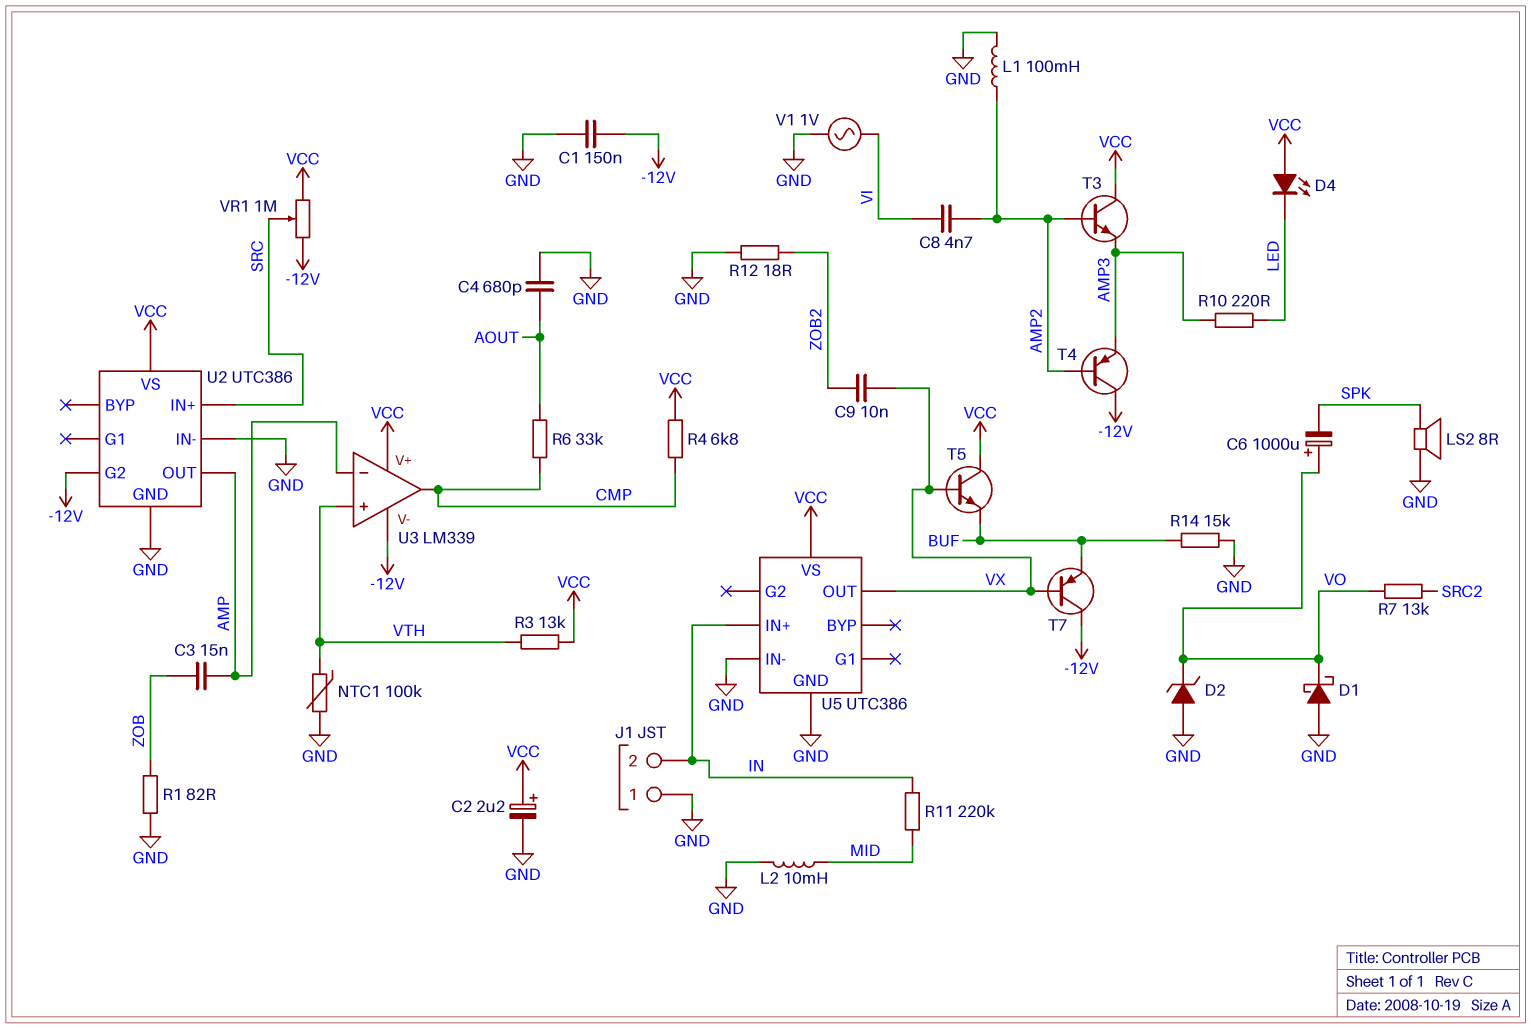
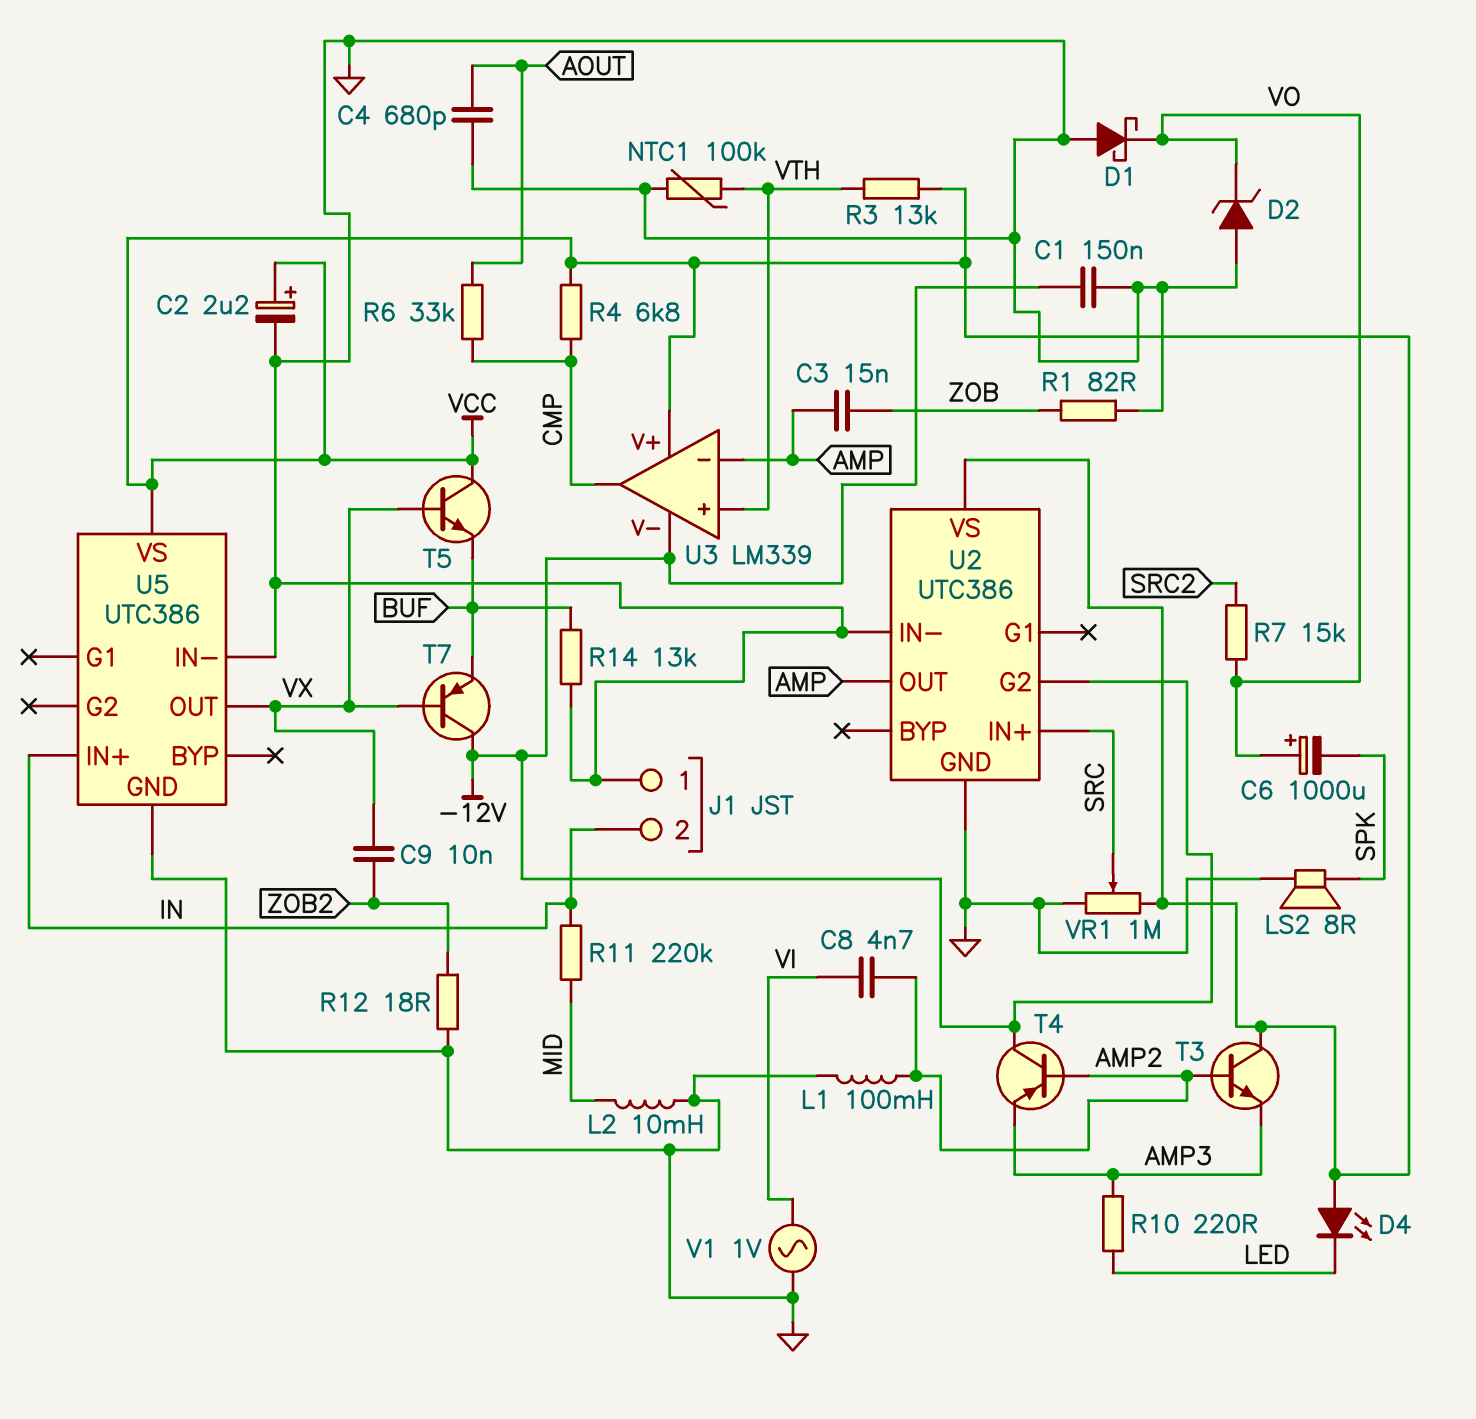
R7: 13k (SRC2, VO) -> 15k (SRC2, VO)
R14: 15k (BUF, GND) -> 13k (BUF, GND)
VR1: 1M (-12V, VCC, wiper SRC) -> 1M (GND, VCC, wiper SRC)

